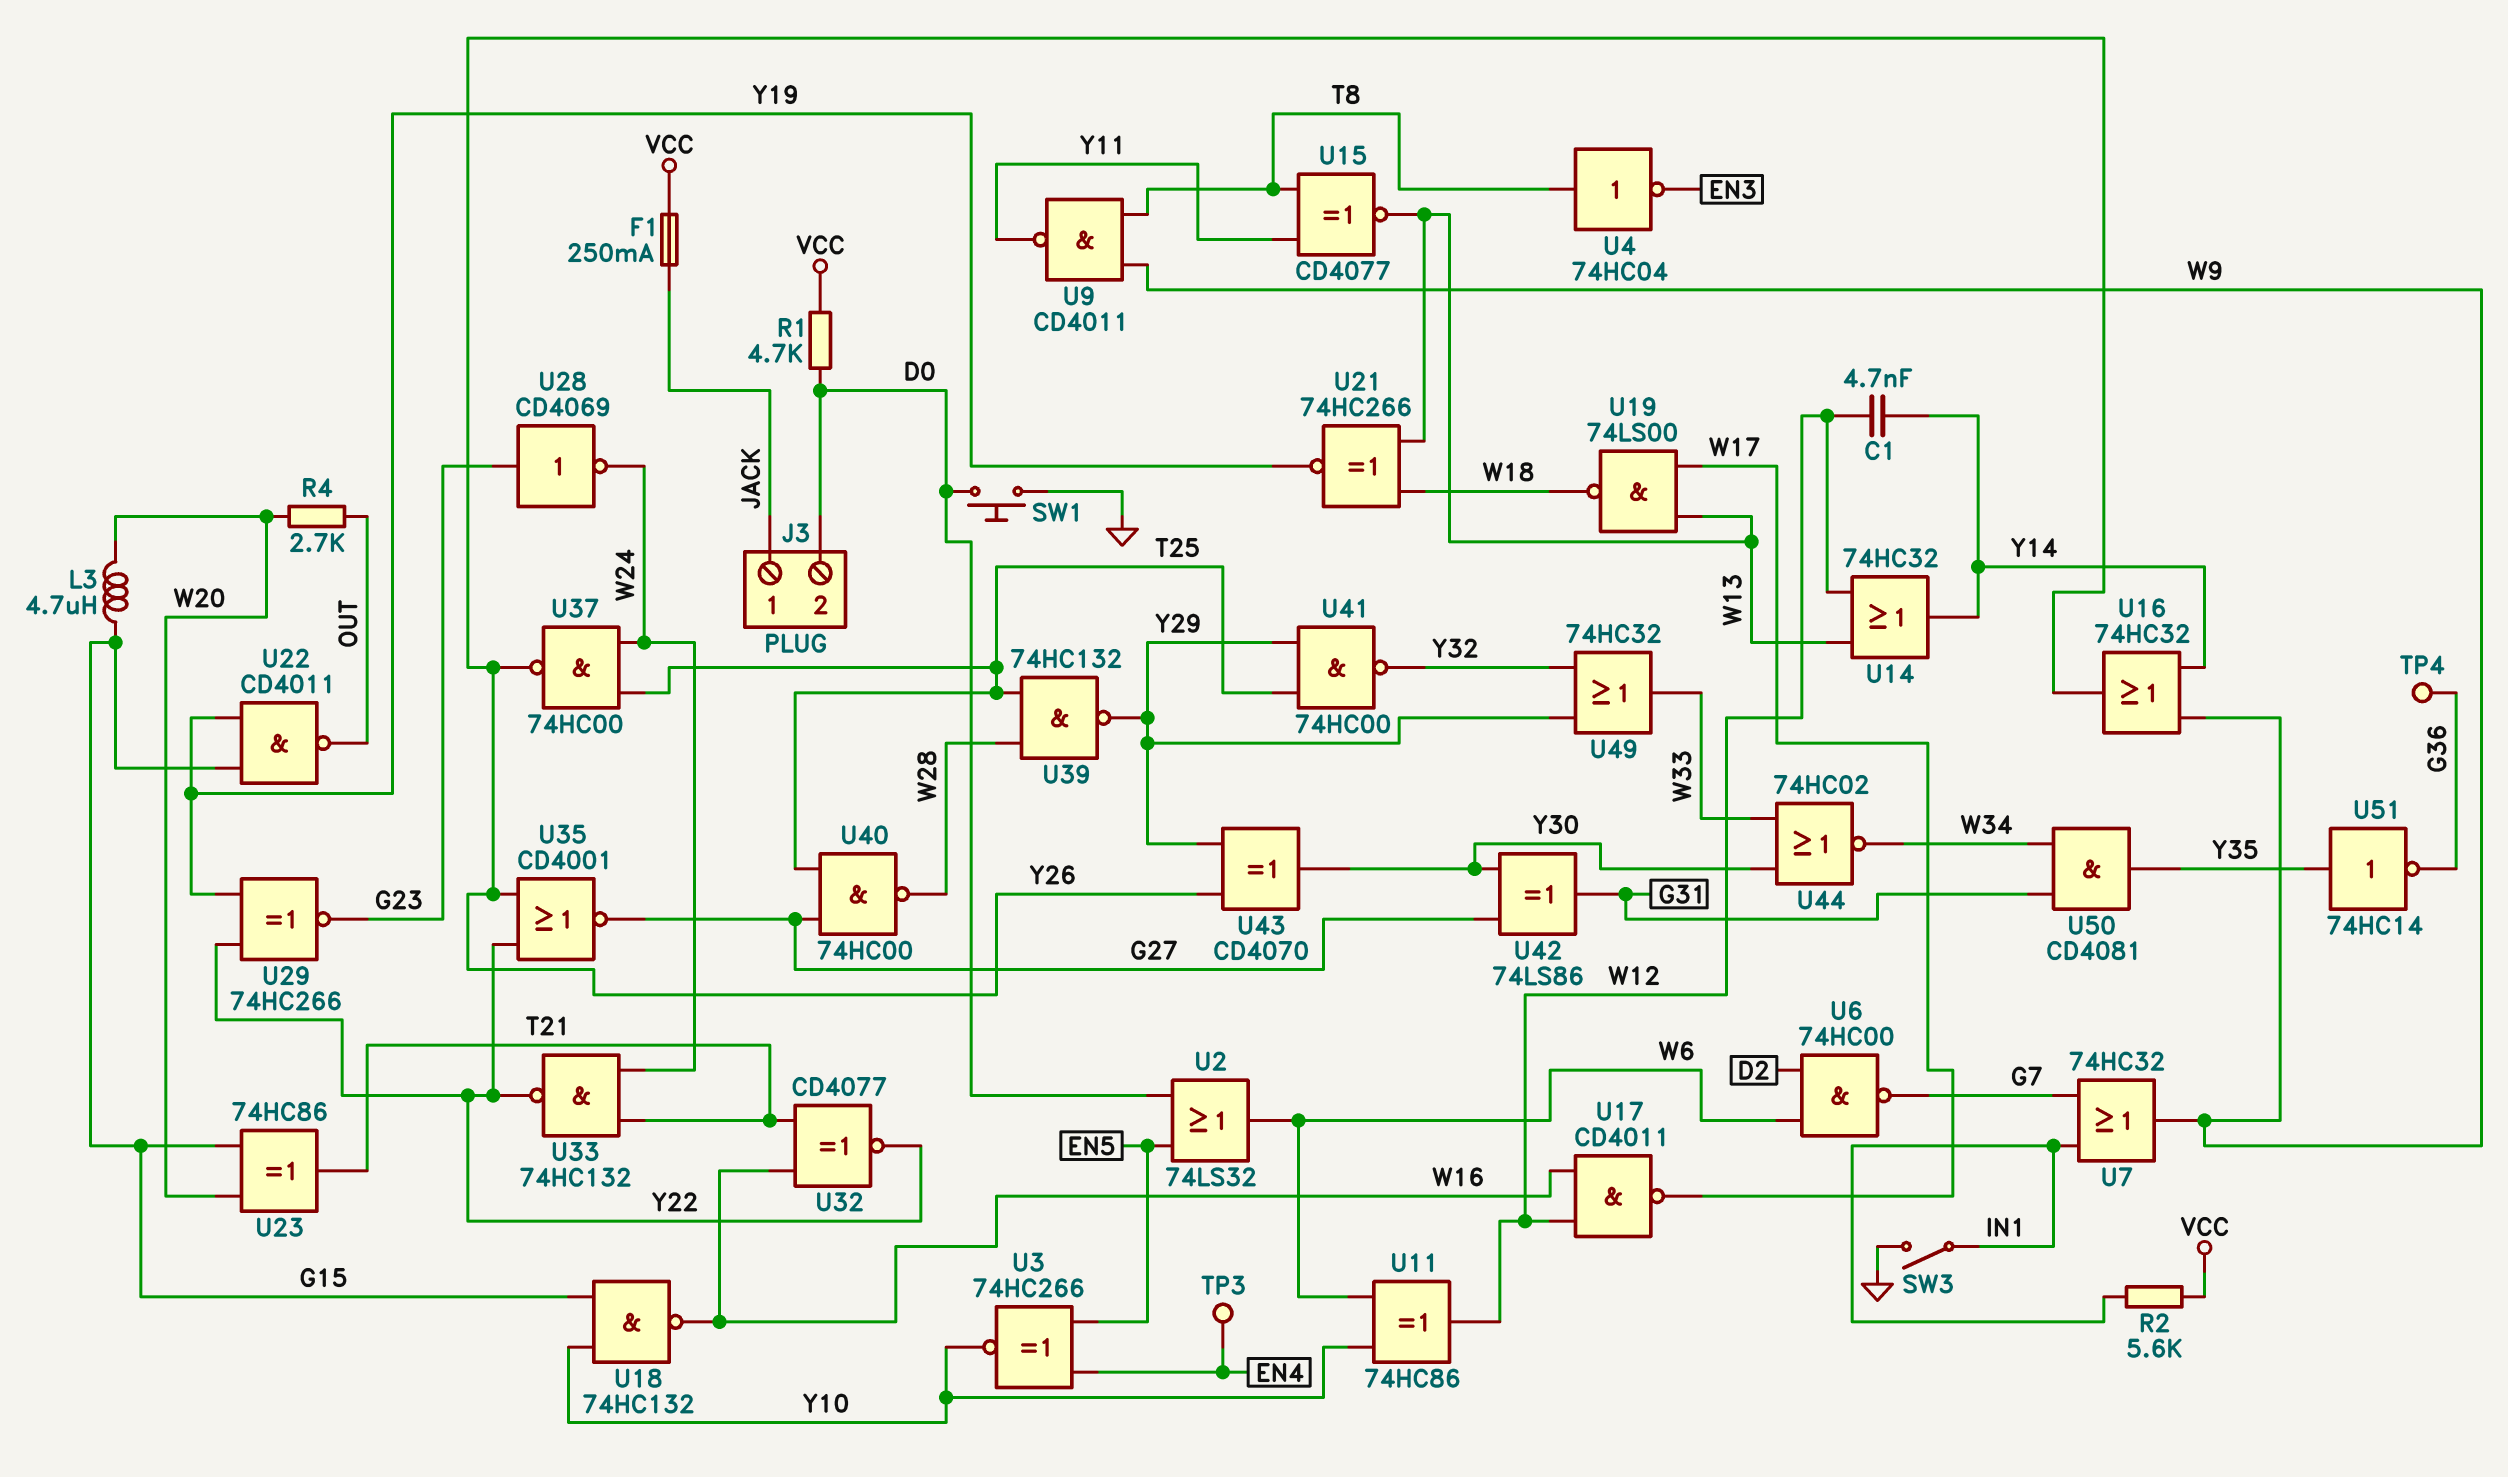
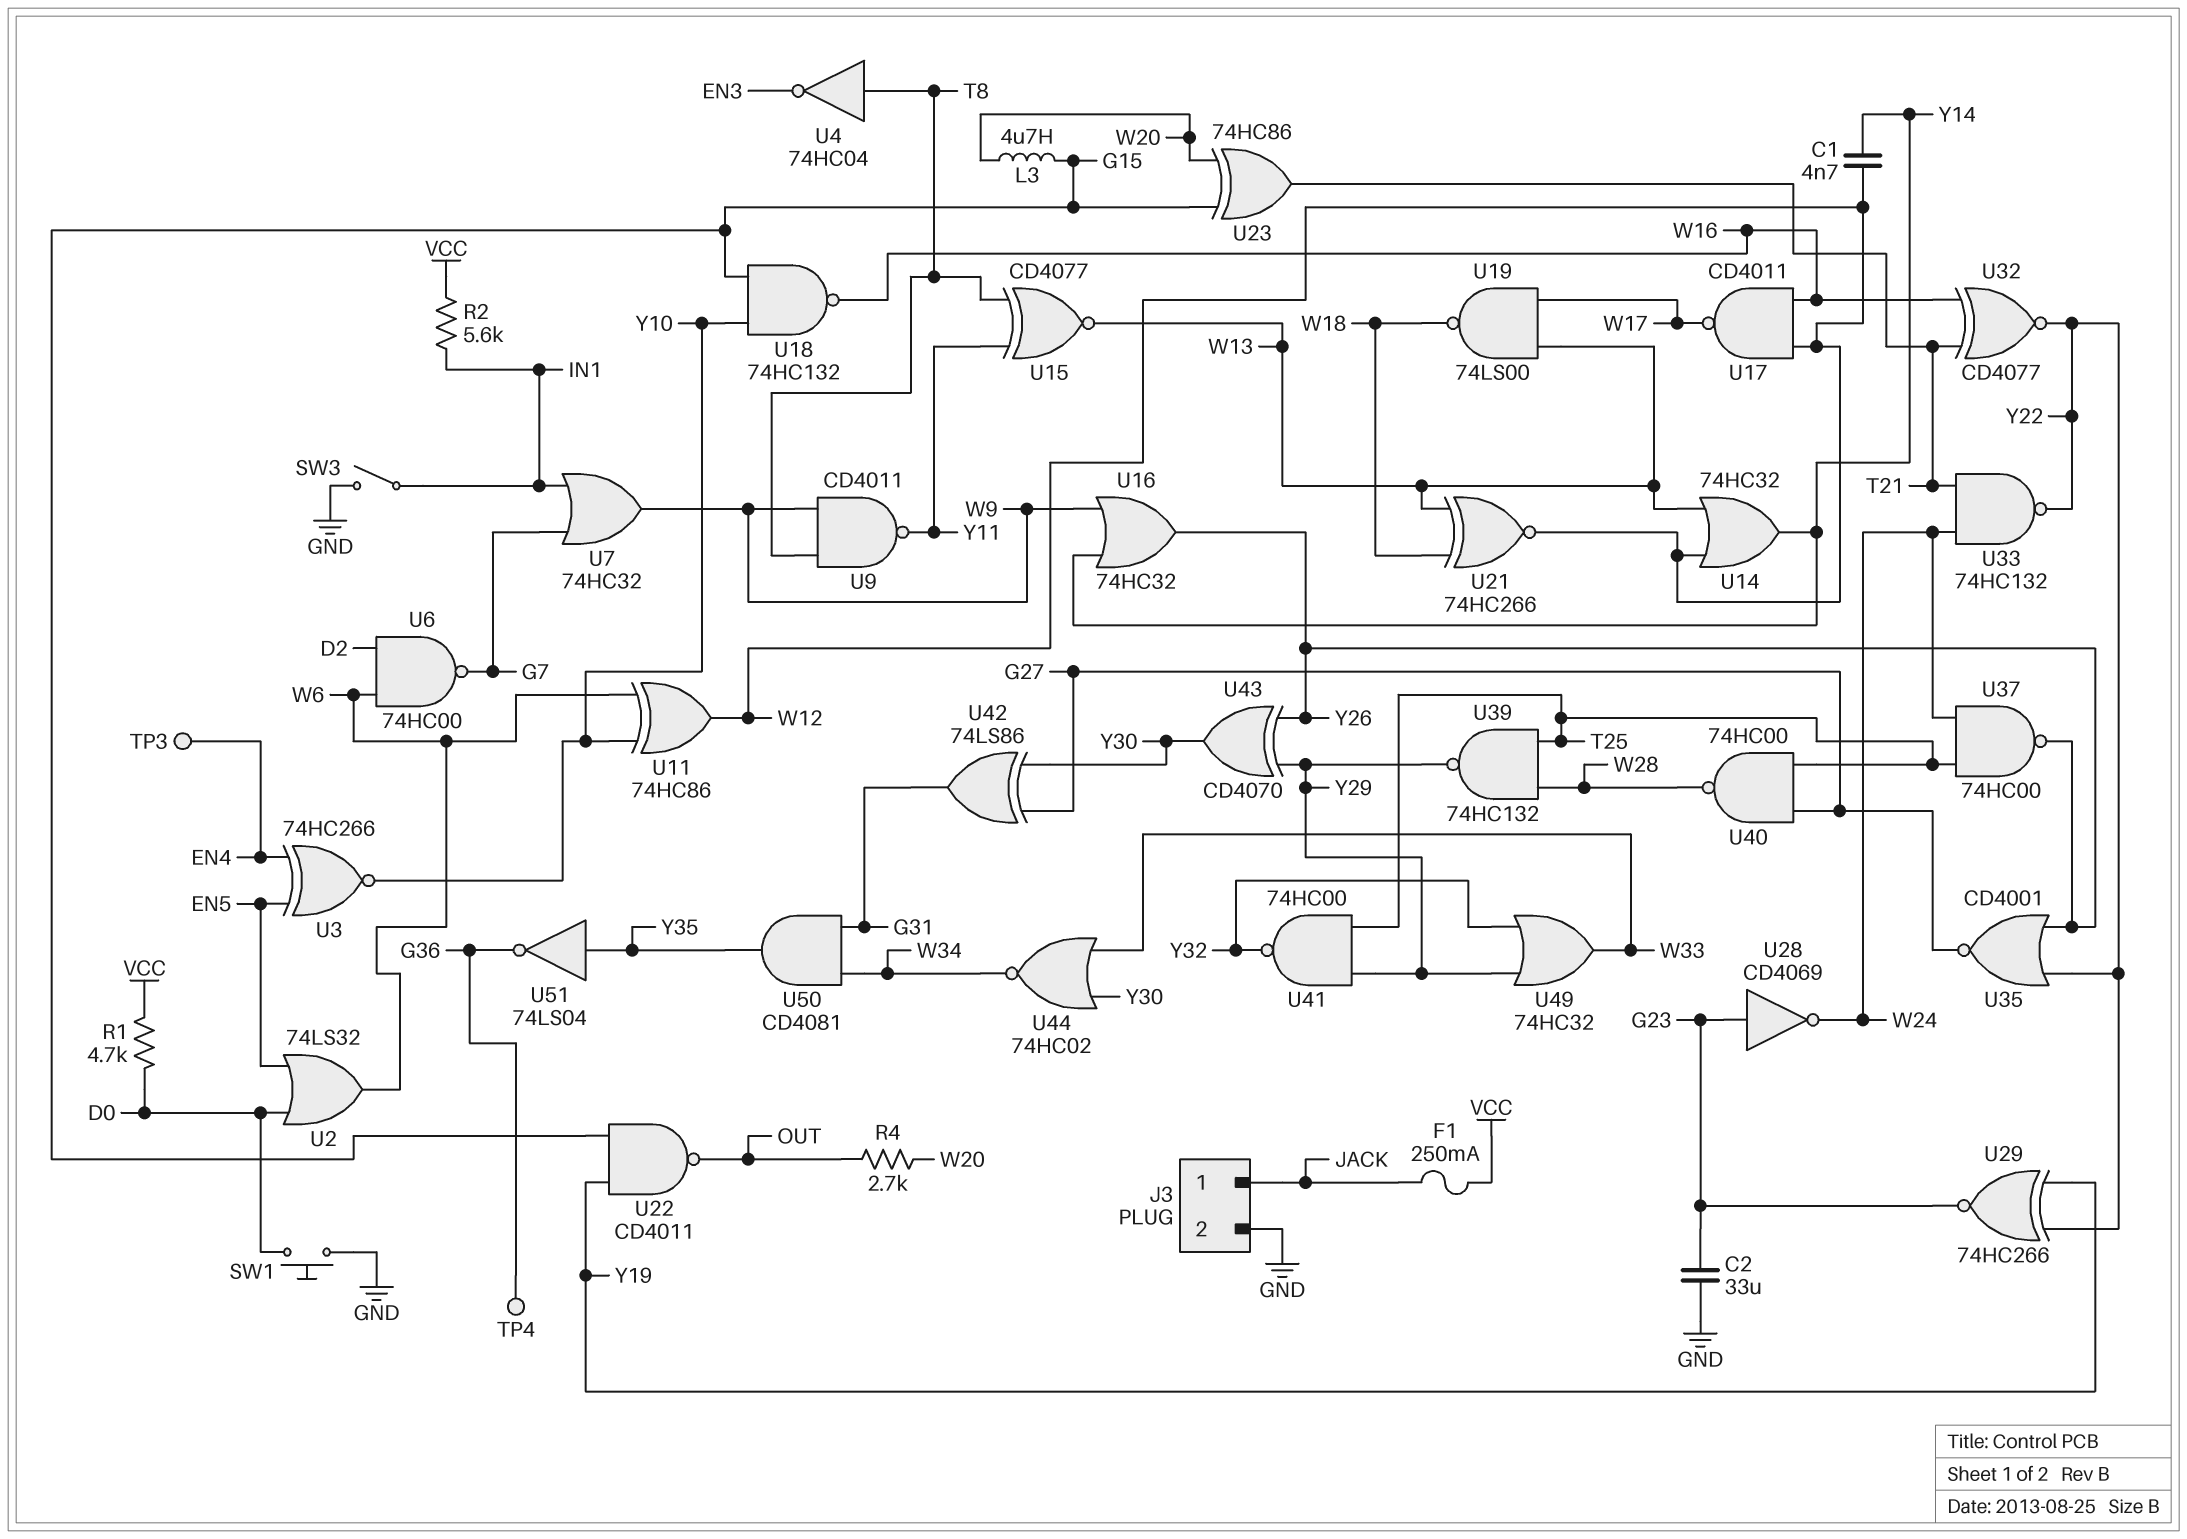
C2: none -> 33uF (G23, GND)
J3 pin 2: D0 -> GND
U21: XNOR 74HC266 (in W13, in W18, out Y19) -> XNOR 74HC266 (in W13, in W18, out W12)
U51: NOT 74HC14 (in Y35, out G36) -> NOT 74LS04 (in Y35, out G36)

